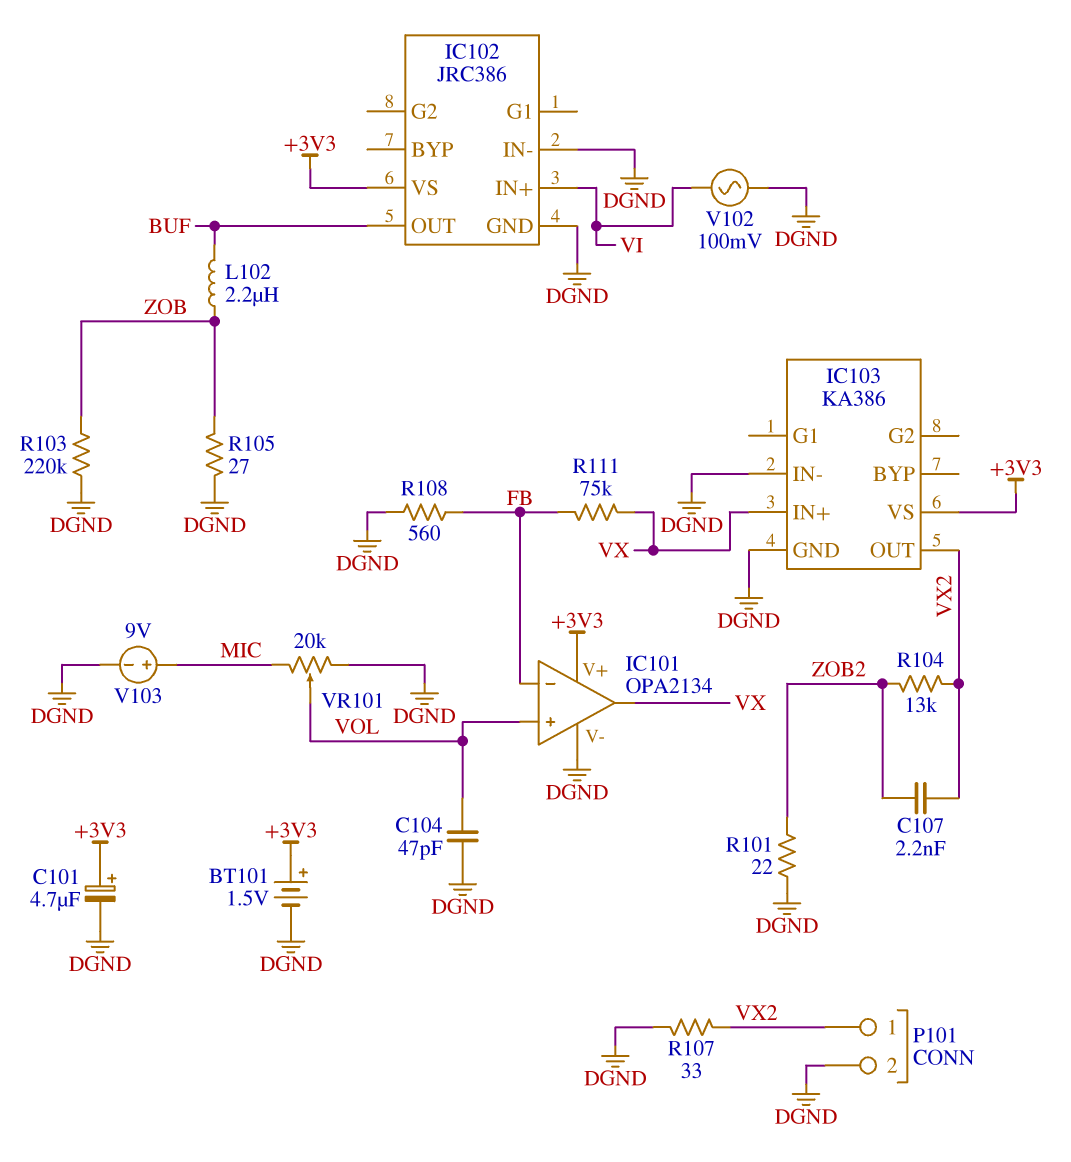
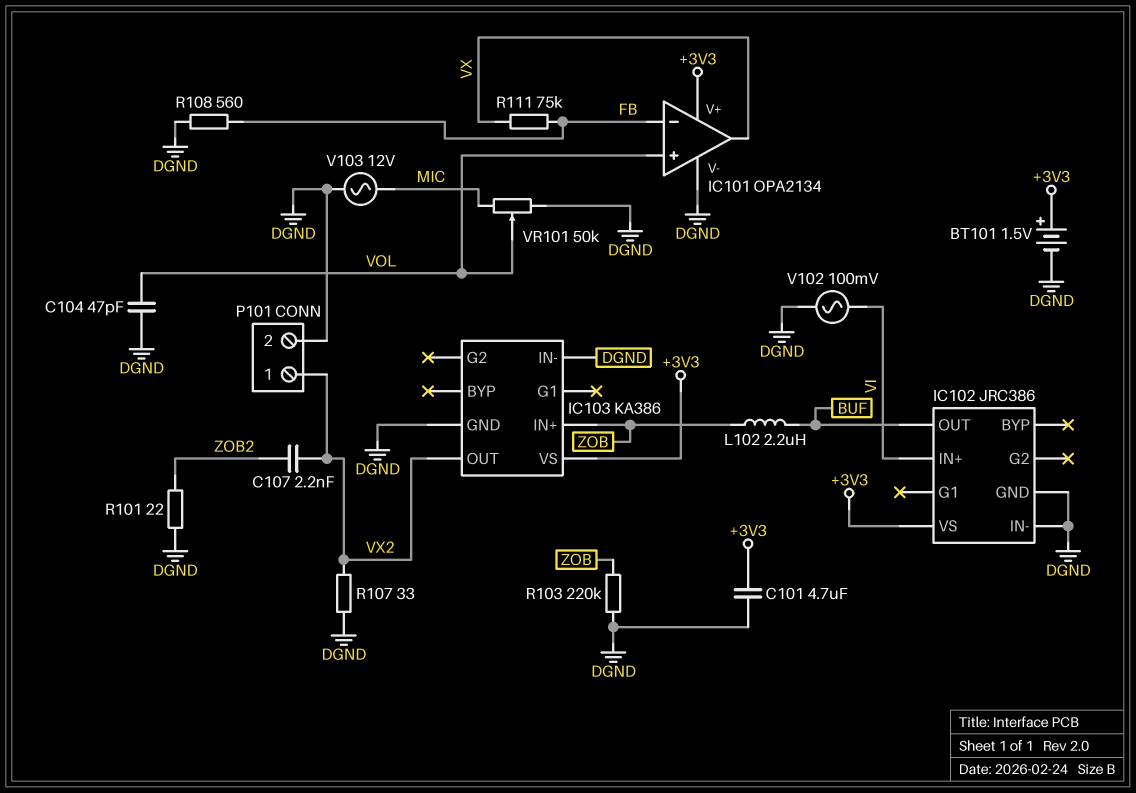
C101: 4.7uF (plus +3V3, minus DGND) -> 4.7uF (+3V3, DGND)
IC103 pin IN+: VX -> ZOB
R104: 13k (VX2, ZOB2) -> none
R105: 27 (DGND, ZOB) -> none
V103: 9V (plus MIC, minus DGND) -> AC 12V (DGND, MIC)
VR101: 20k (DGND, MIC, wiper VOL) -> 50k (DGND, MIC, wiper VOL)

